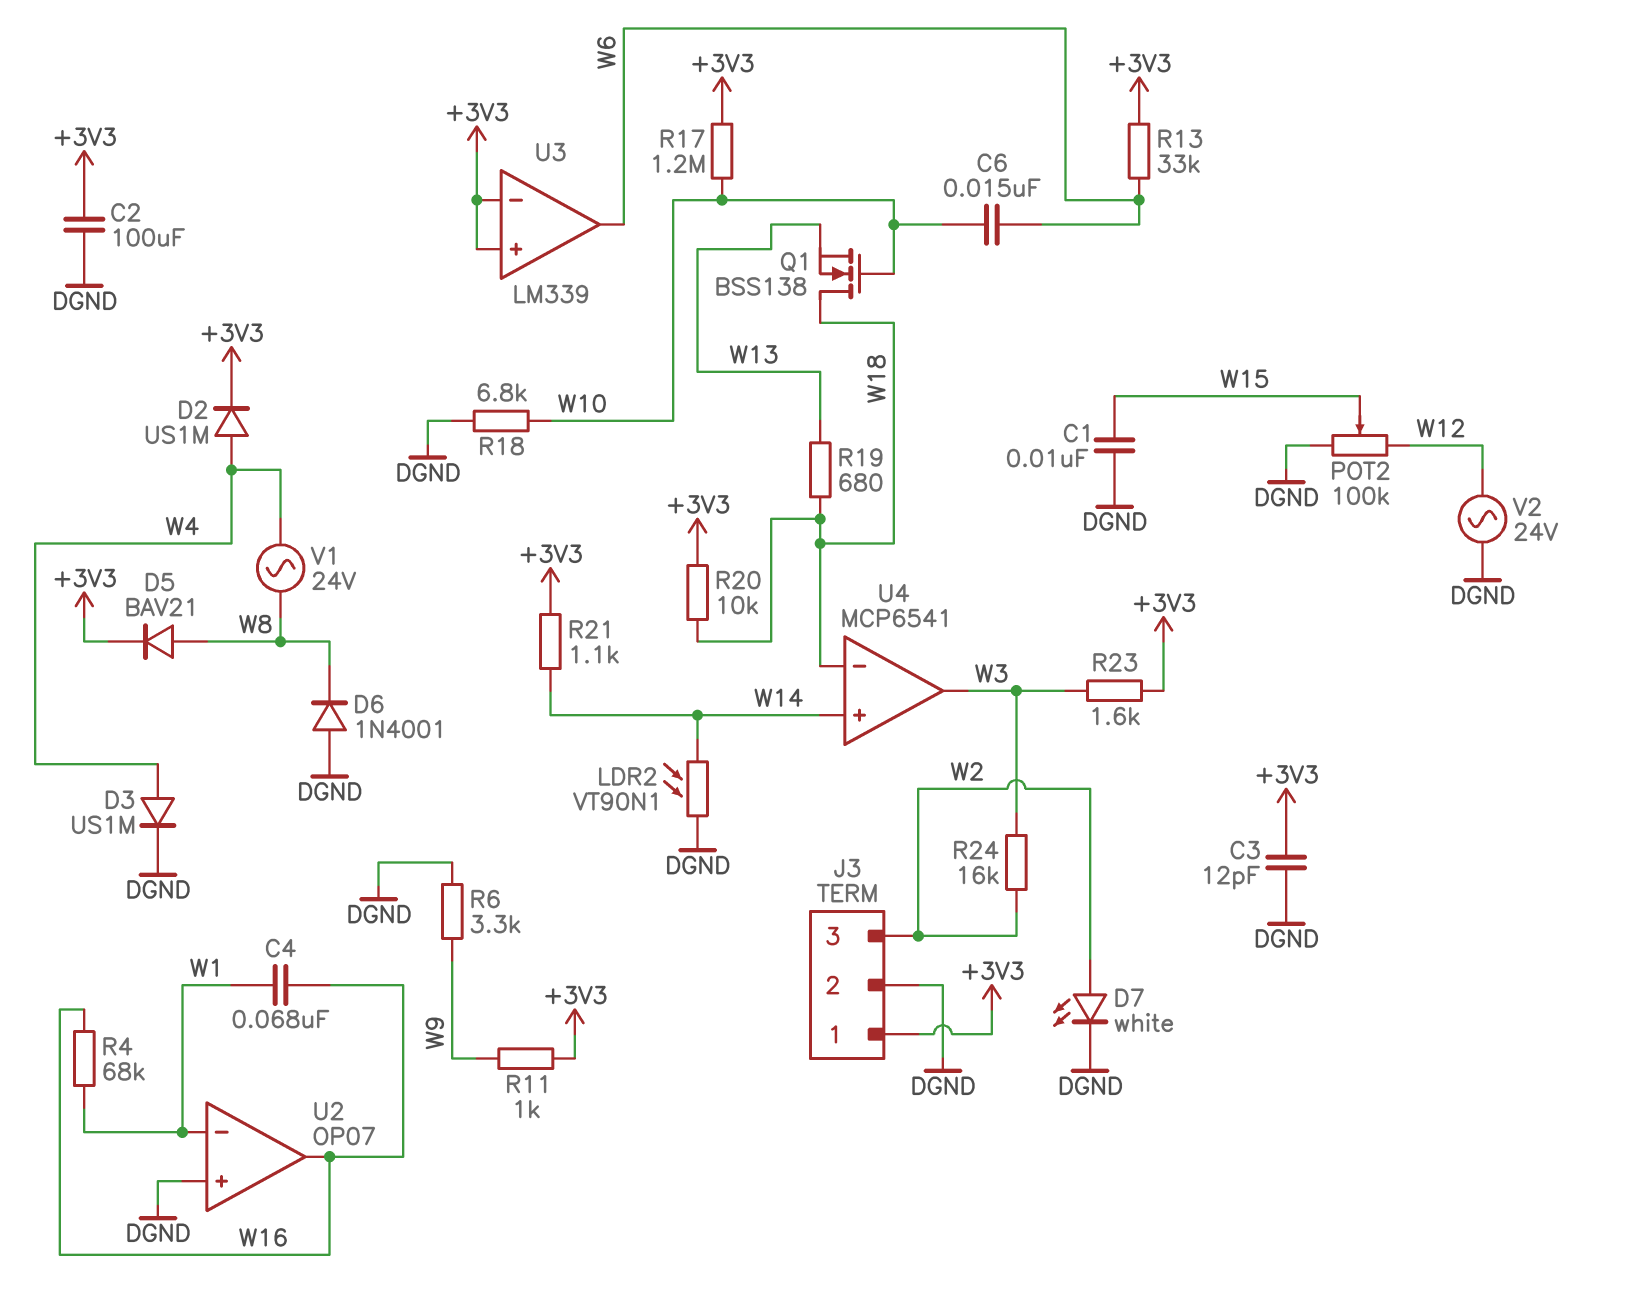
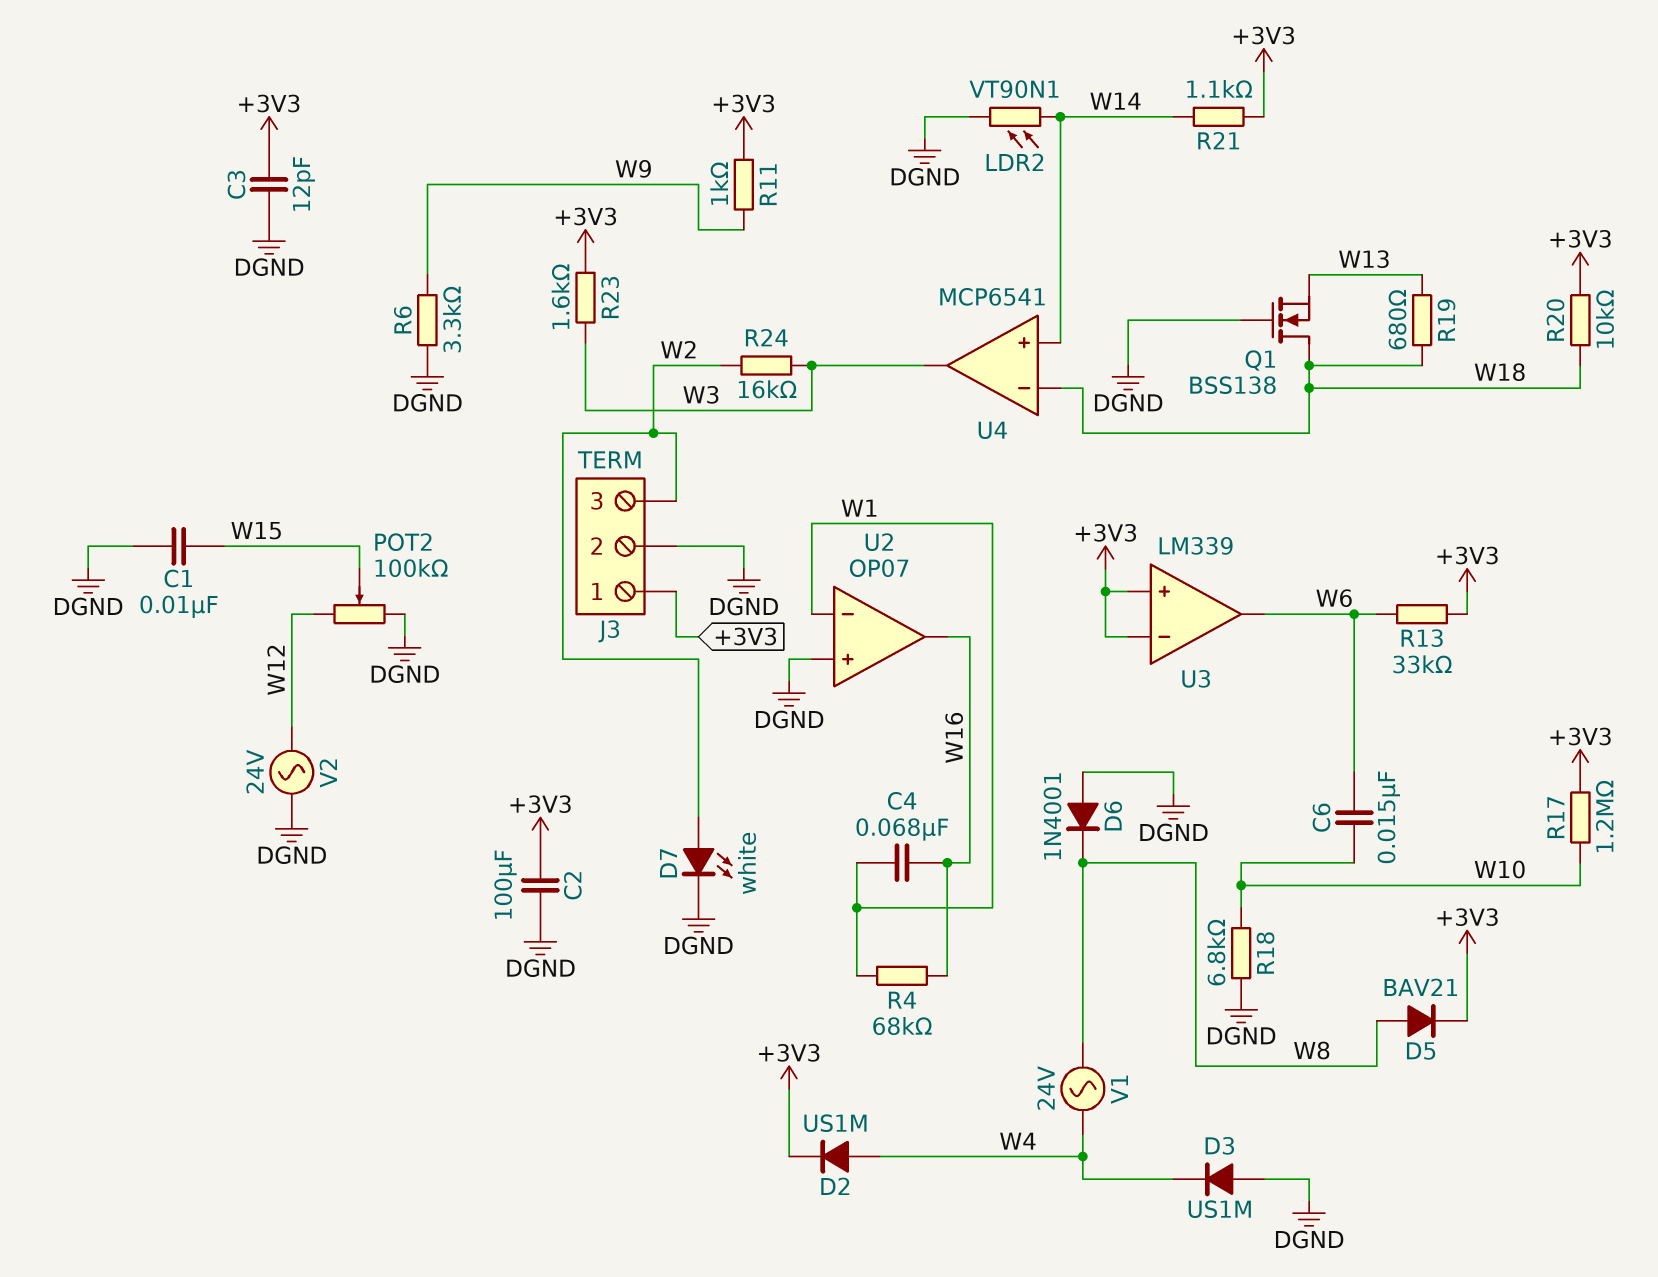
D3: diode US1M (A W4, K DGND) -> diode US1M (A DGND, K W4)
Q1: NMOS BSS138 (G W10, D W18, S W13) -> NMOS BSS138 (G DGND, D W18, S W13)

